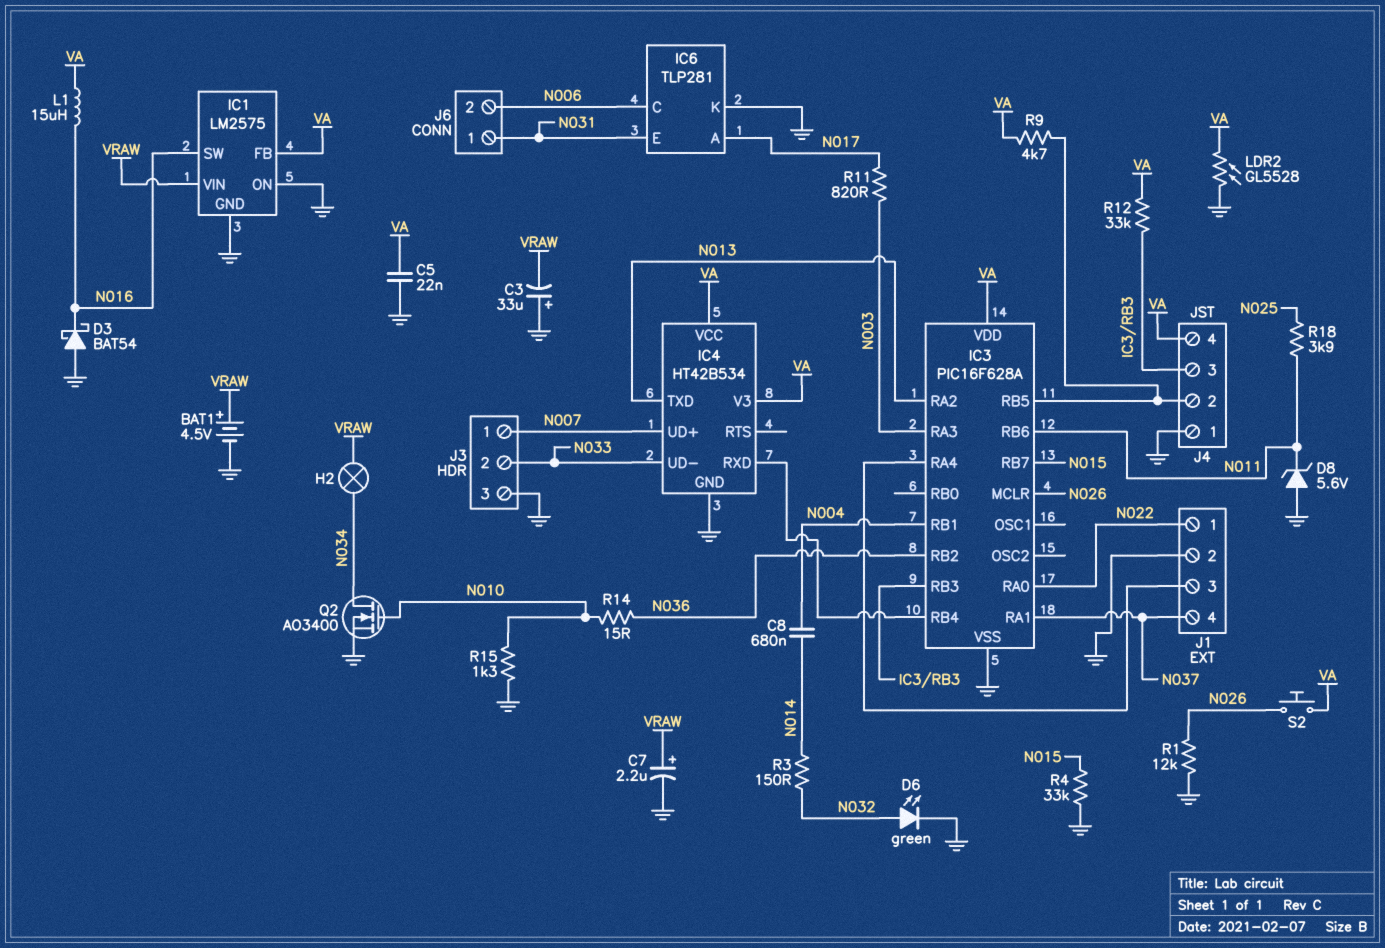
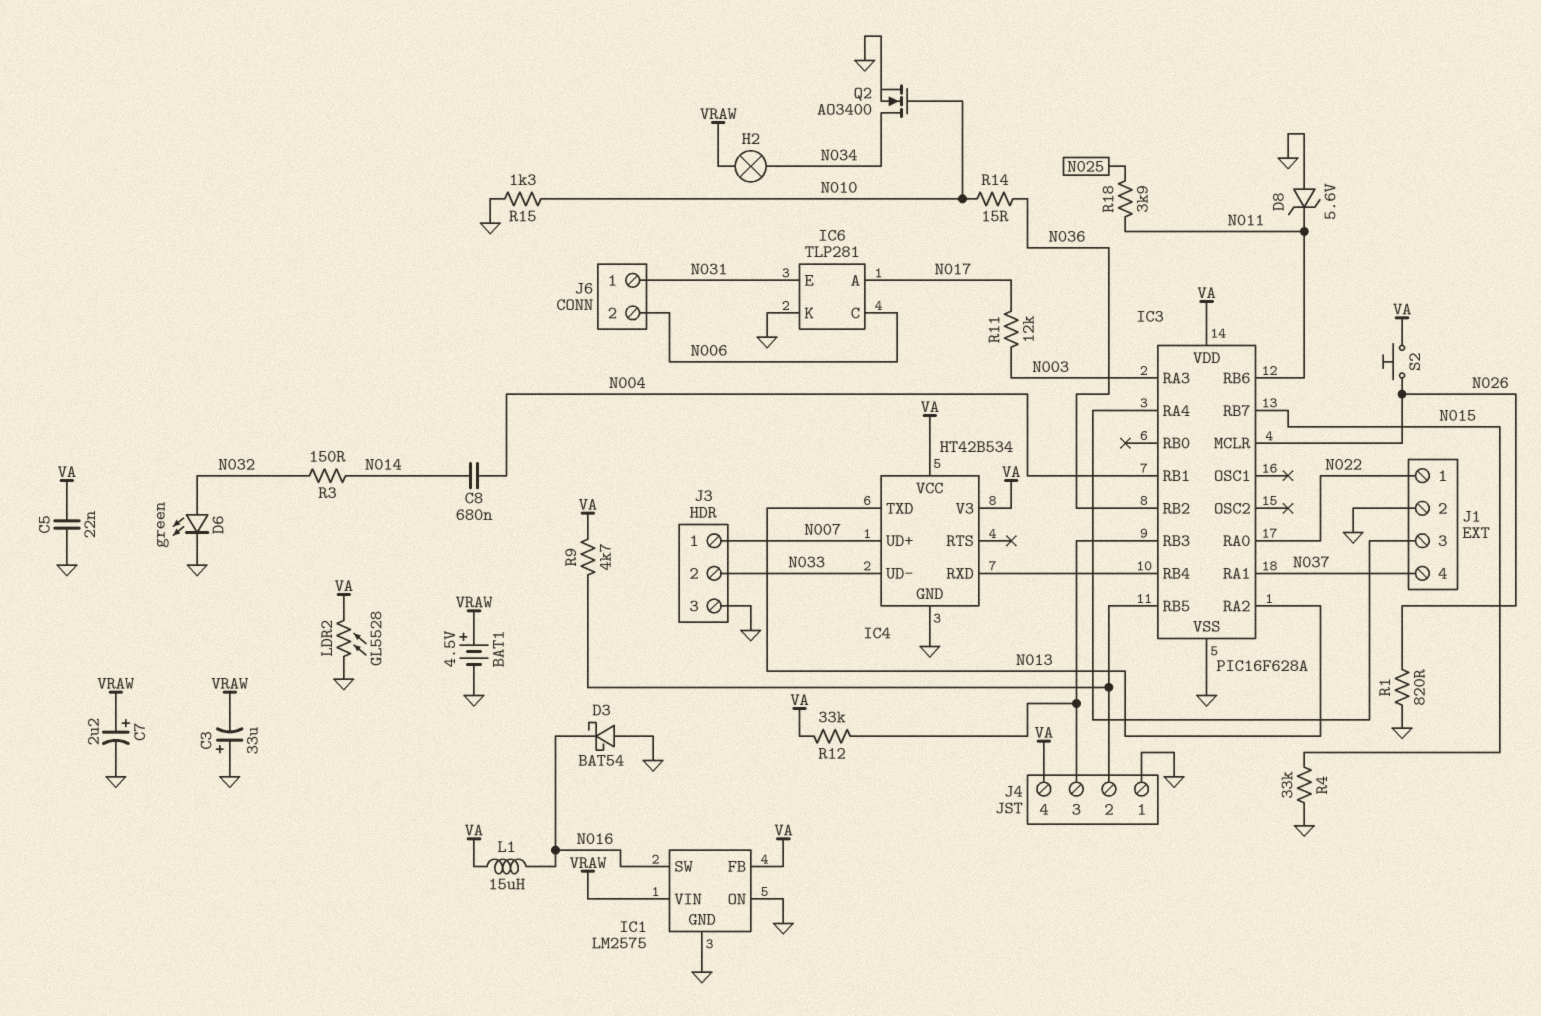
R1: 12k (GND, N026) -> 820 (GND, N026)
R11: 820 (N003, N017) -> 12k (N003, N017)

